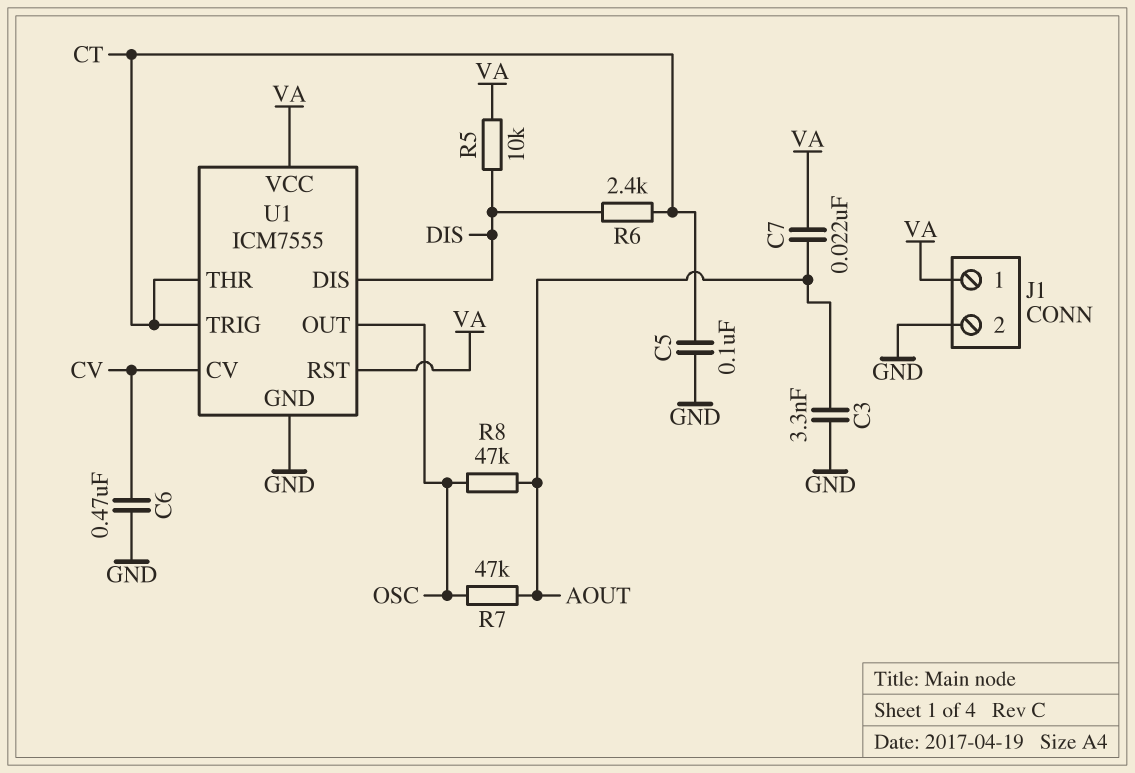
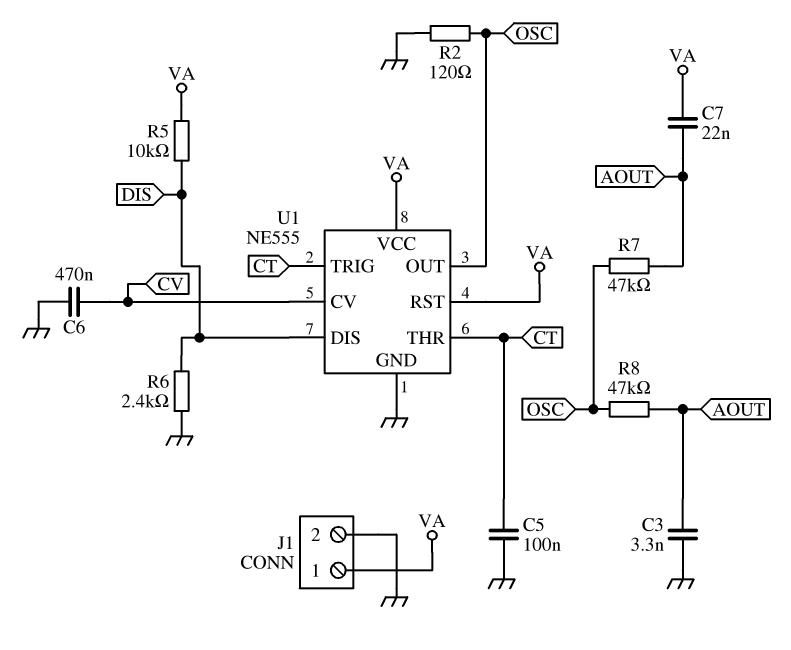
R2: none -> 120 (GND, OSC)
R6: 2.4k (CT, DIS) -> 2.4k (DIS, GND)
U1: ICM7555 -> NE555

